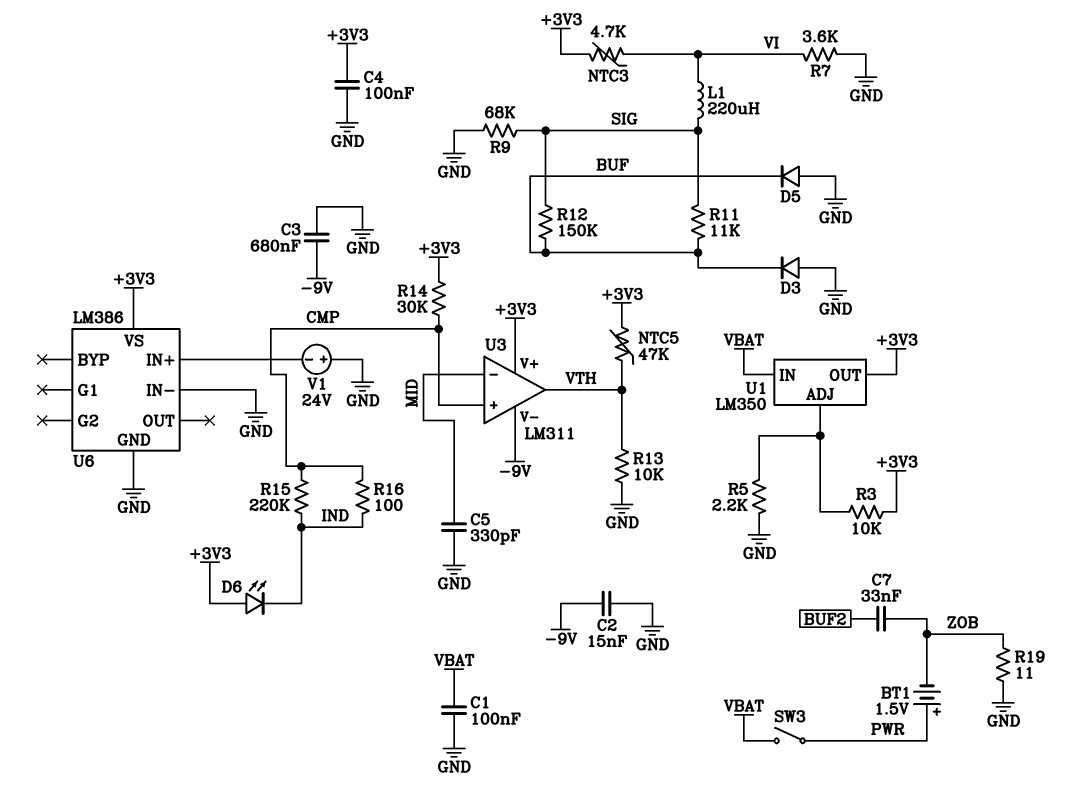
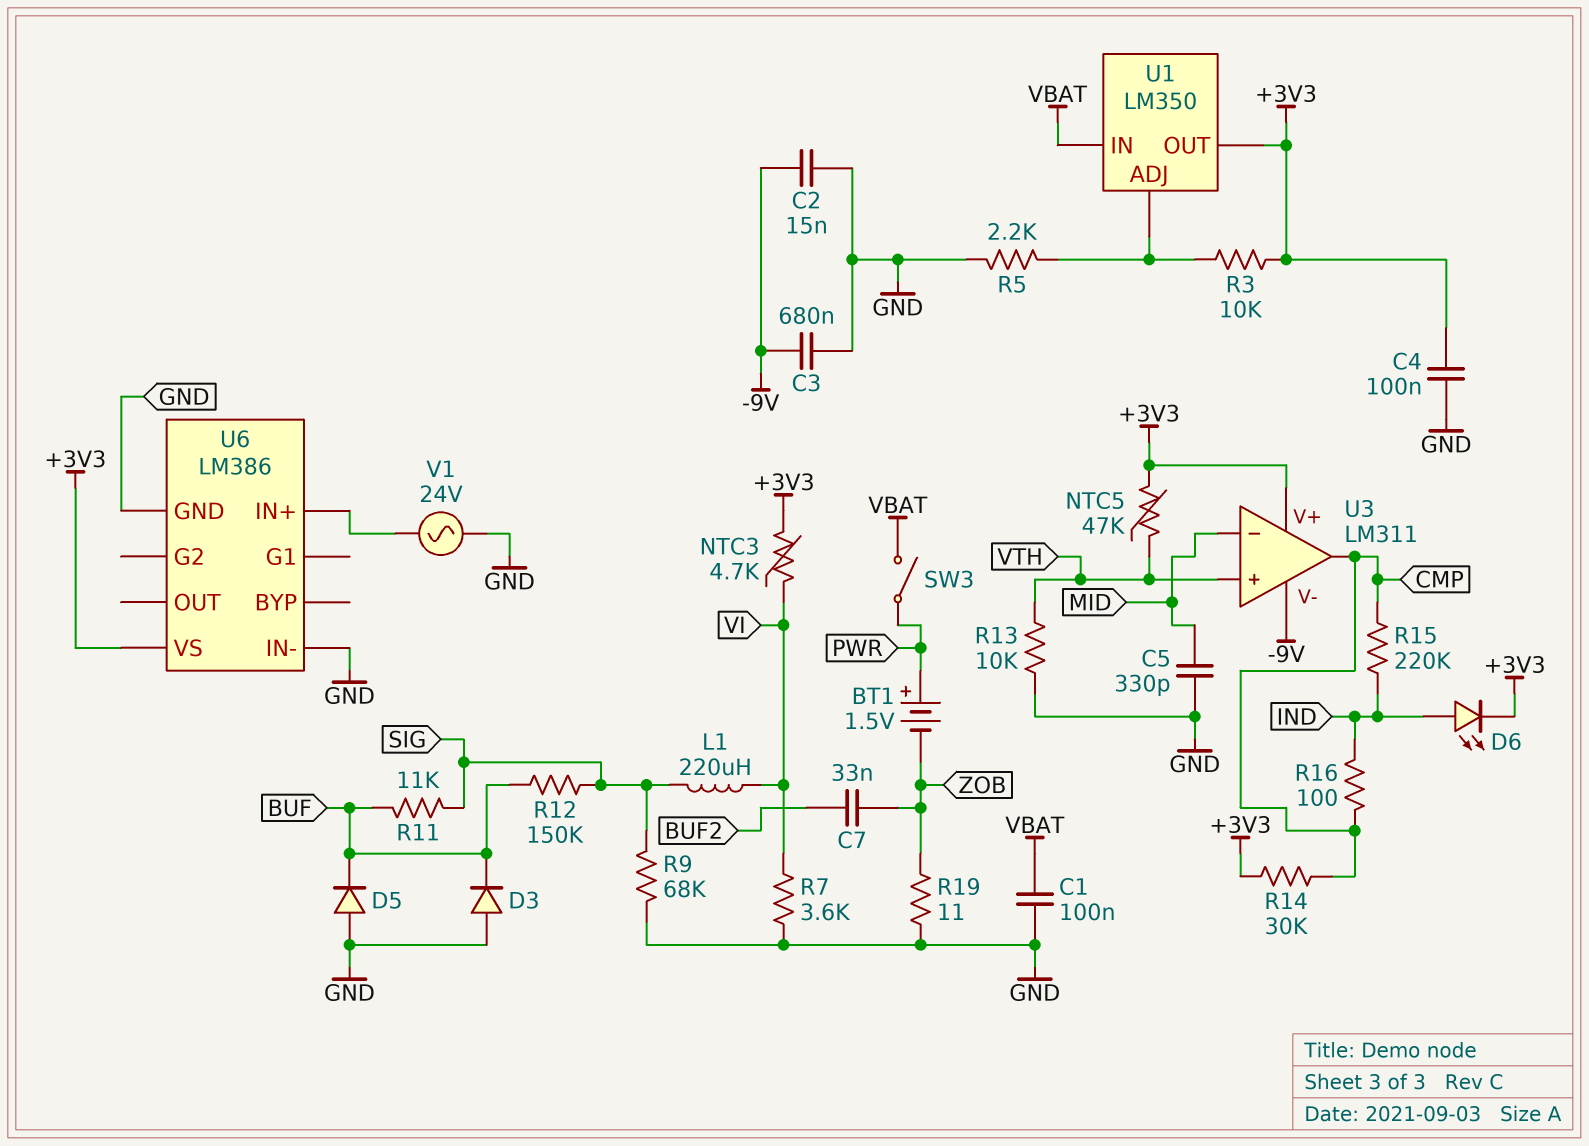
D6: LED (A +3V3, K IND) -> LED (A IND, K +3V3)
U3 pin in+: CMP -> VTH
U3 pin out: VTH -> CMP
V1: 24V (plus GND, minus U6/IN+) -> AC 24V (GND, U6/IN+)

